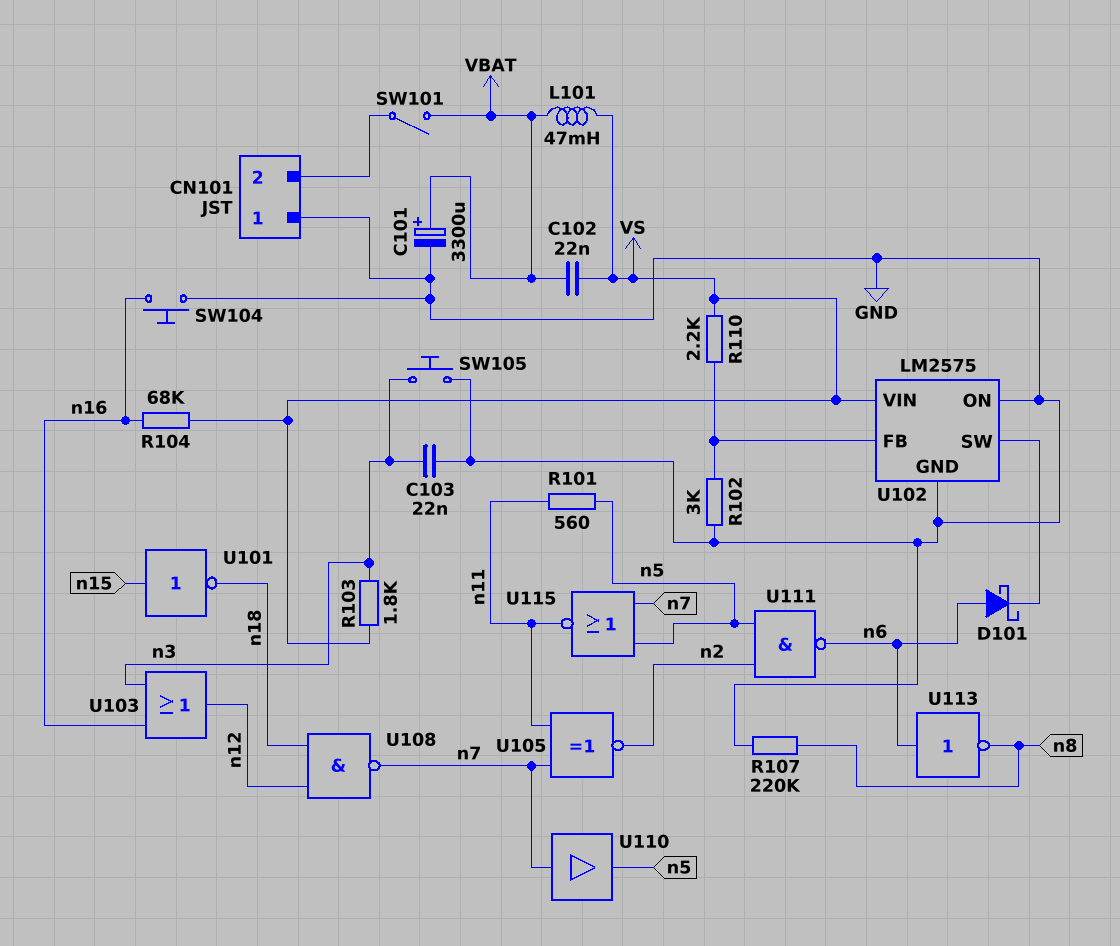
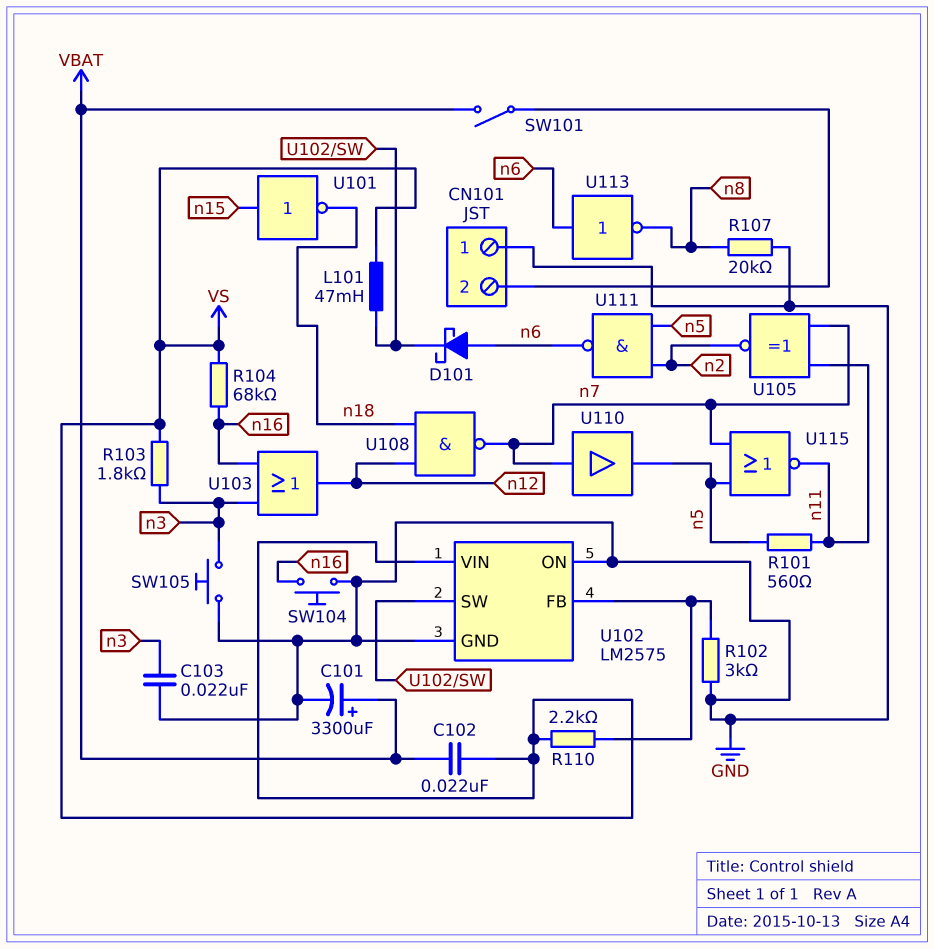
L101: 47mH (VBAT, VS) -> 47mH (U102/SW, VS)
R107: 220k (GND, n8) -> 20k (GND, n8)

